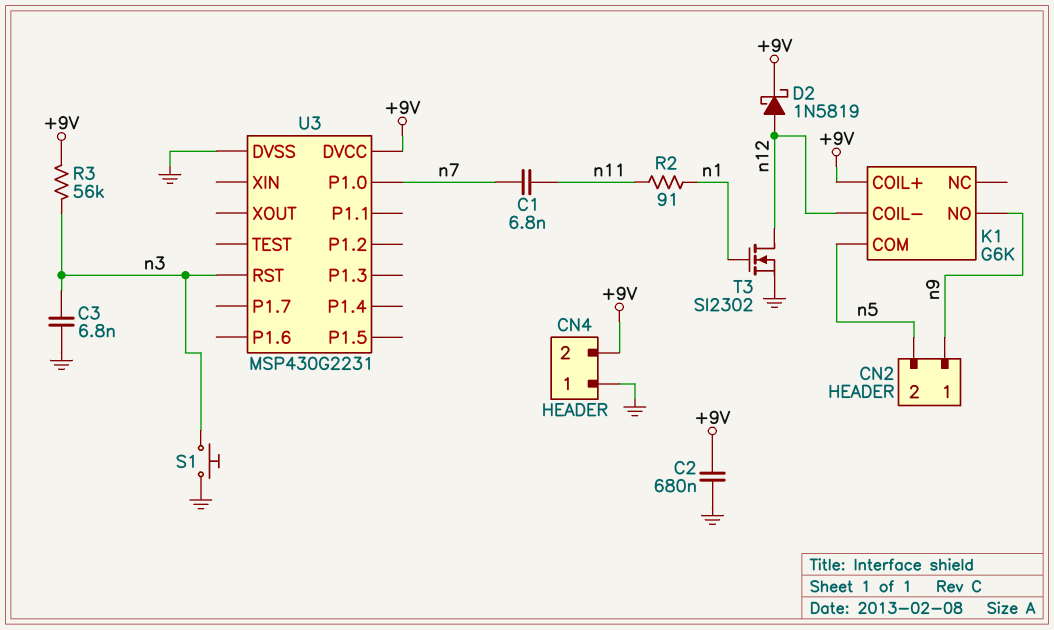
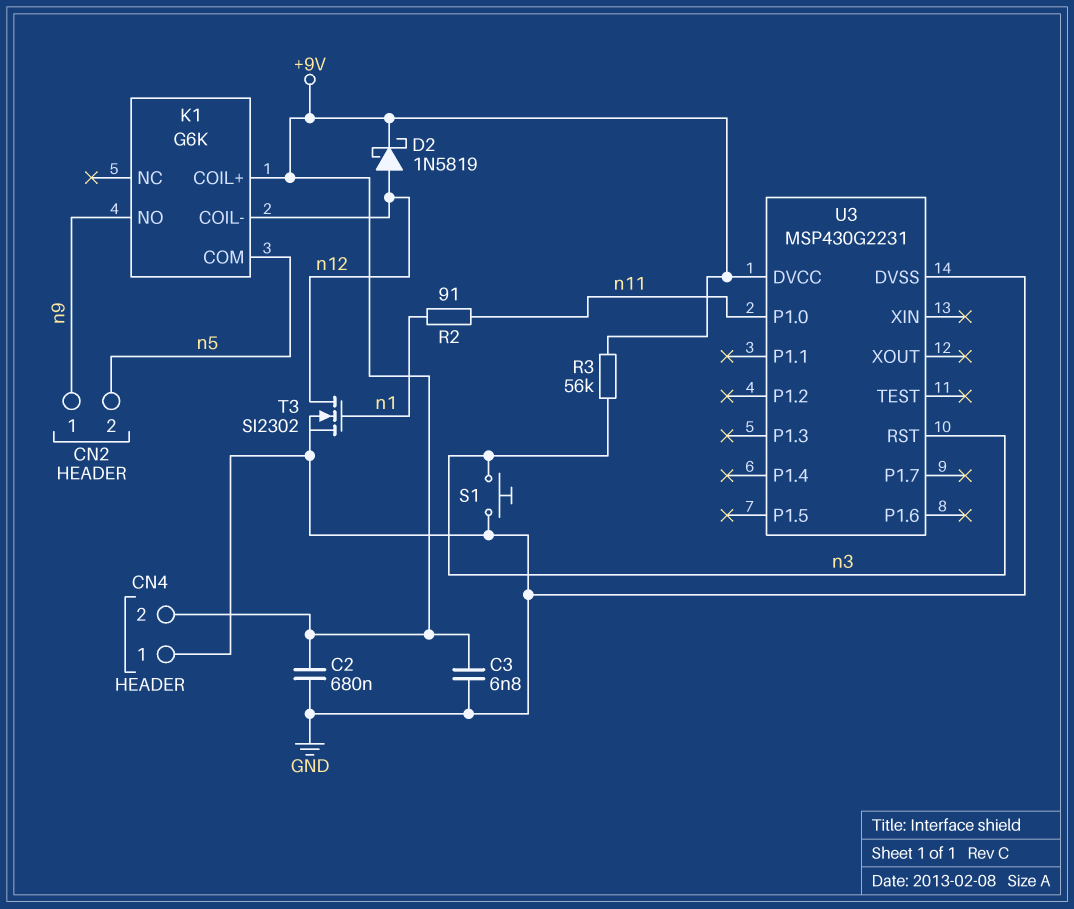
C1: 6.8nF (n7, n11) -> none
C3: 6.8nF (GND, n3) -> 6.8nF (+9V, GND)
U3 pin P1.0: n7 -> n11

